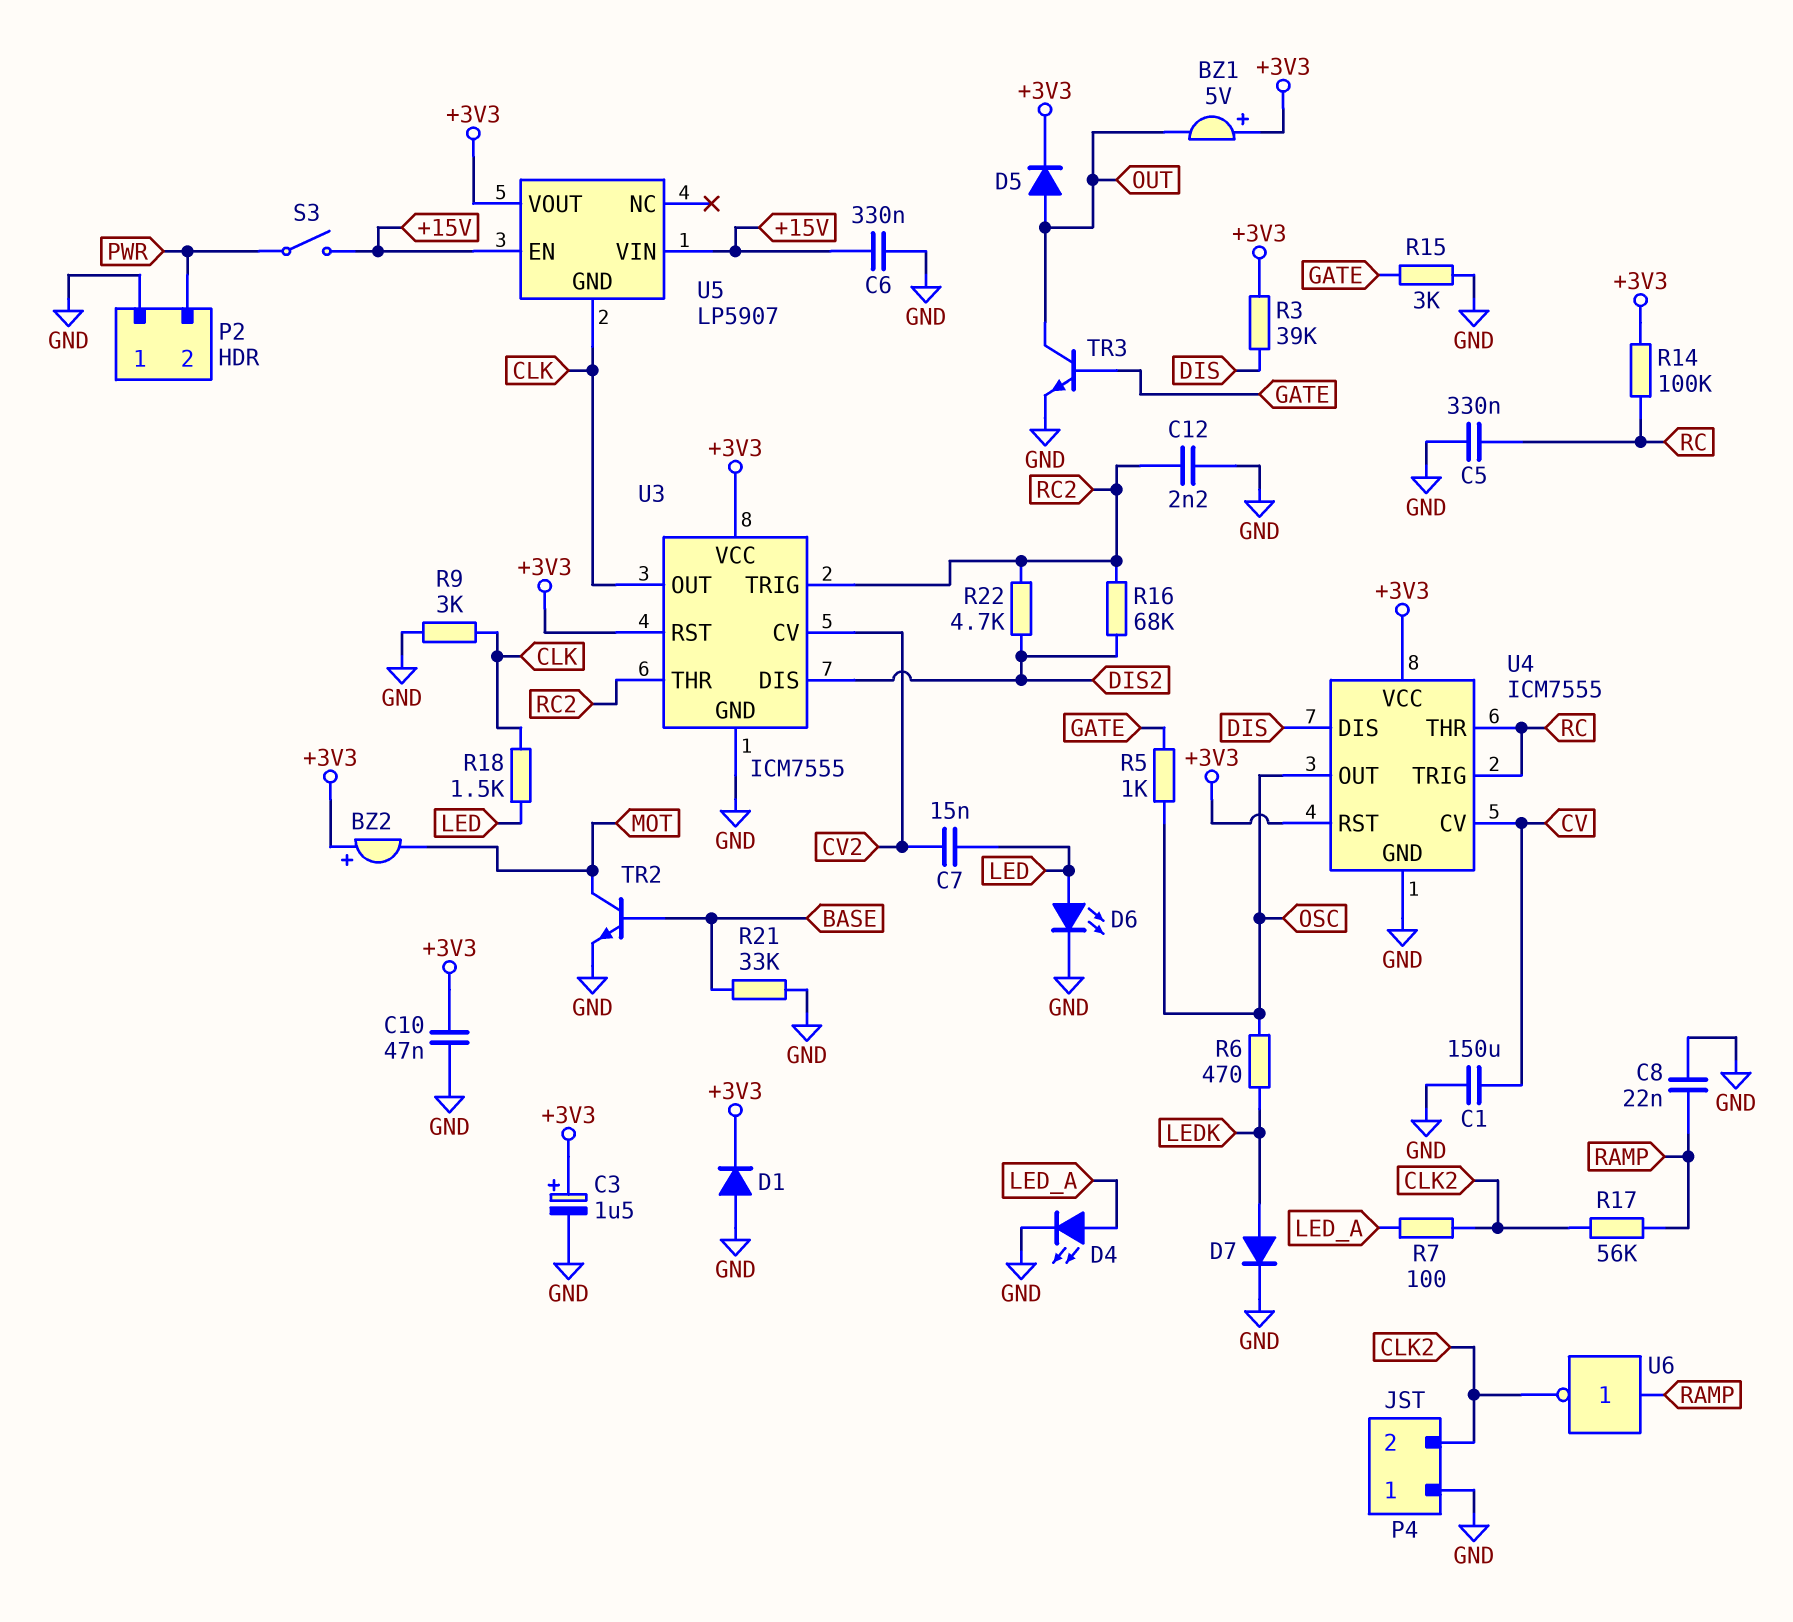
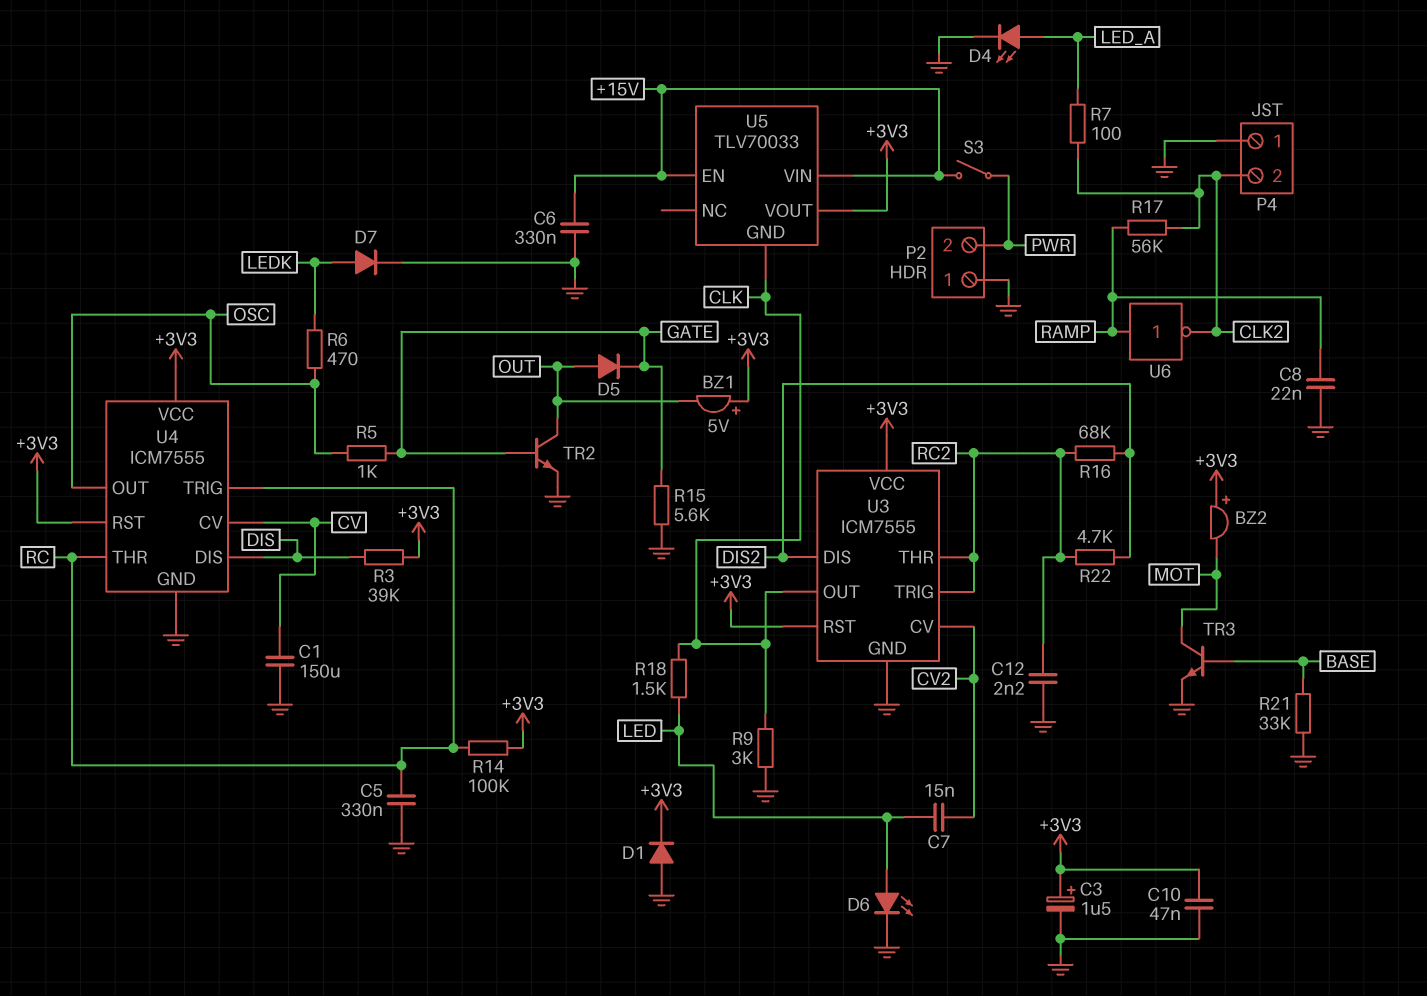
D5: diode (A OUT, K +3V3) -> diode (A OUT, K GATE)
R15: 3k (GATE, GND) -> 5.6k (GATE, GND)
TR2: NPN (B BASE, C MOT, E GND) -> NPN (B GATE, C OUT, E GND)
TR3: NPN (B GATE, C OUT, E GND) -> NPN (B BASE, C MOT, E GND)
U5: LP5907 -> TLV70033

